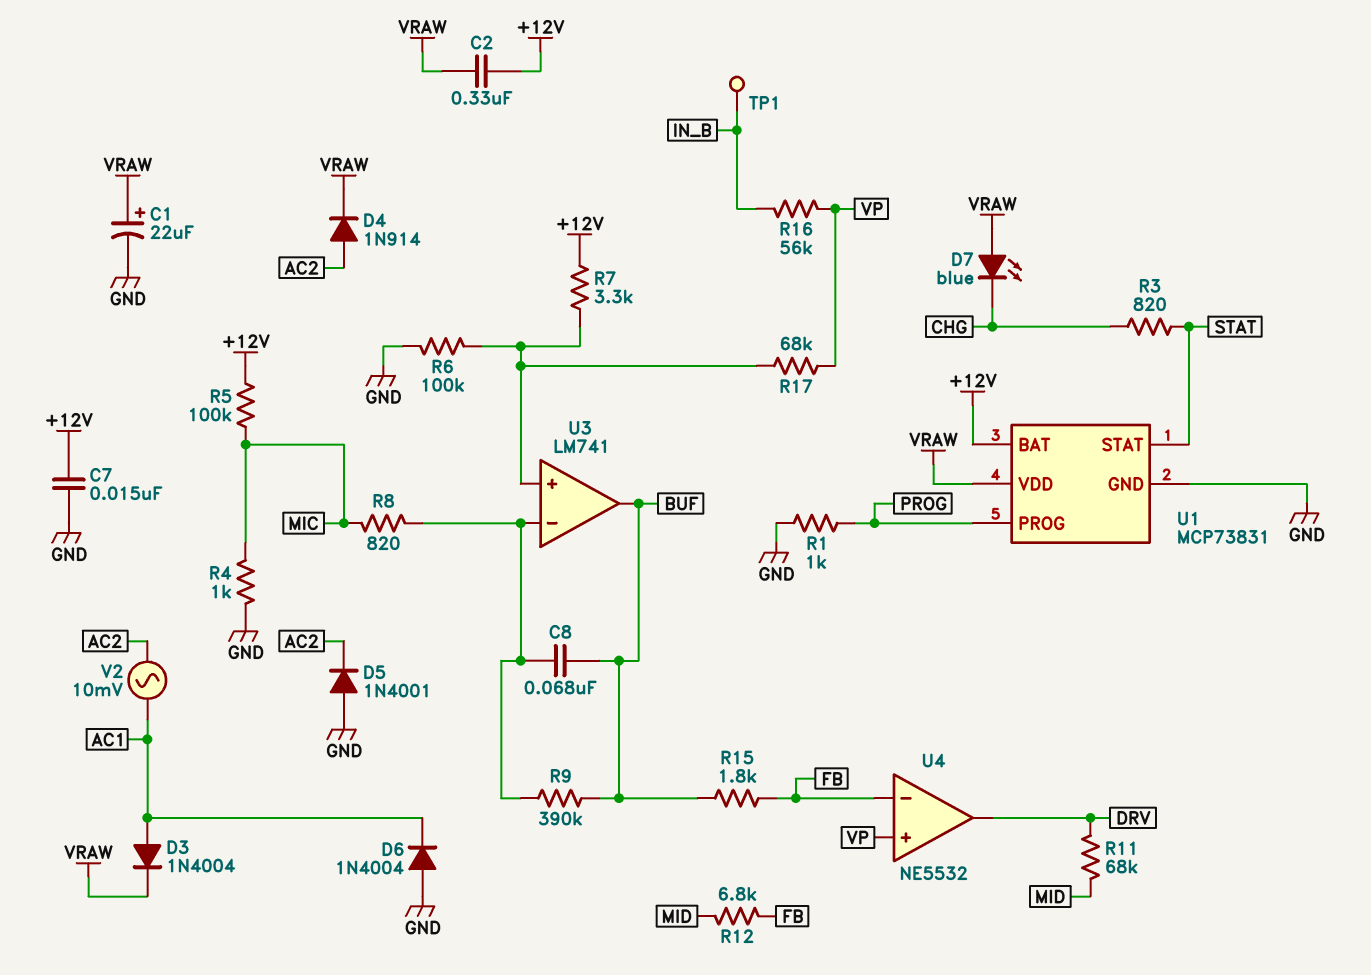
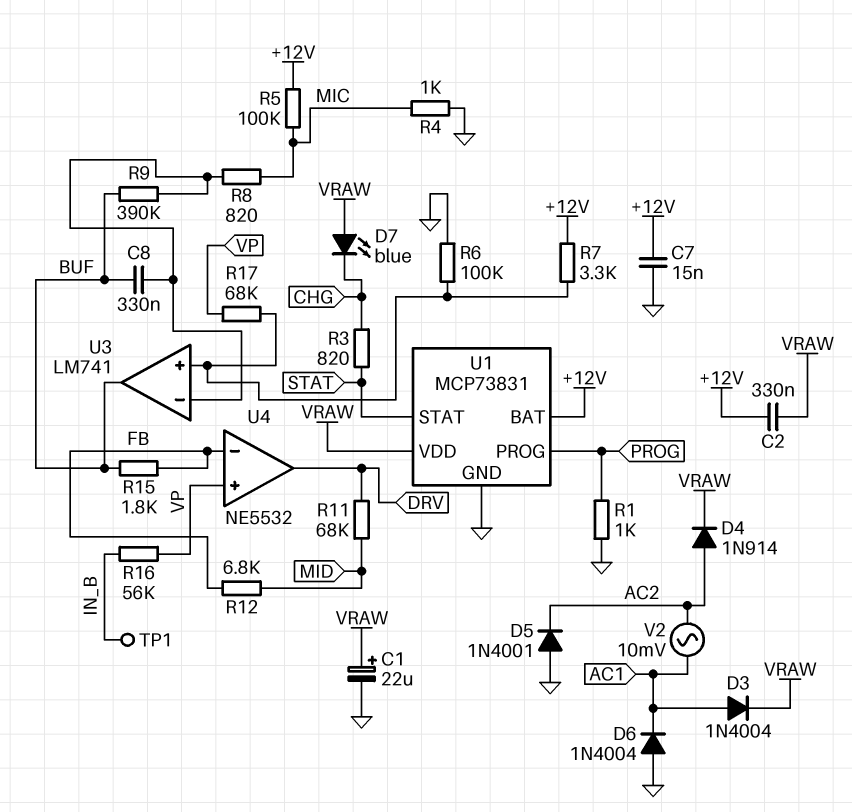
C8: 68nF (BUF, U3/in-) -> 330nF (BUF, U3/in-)

